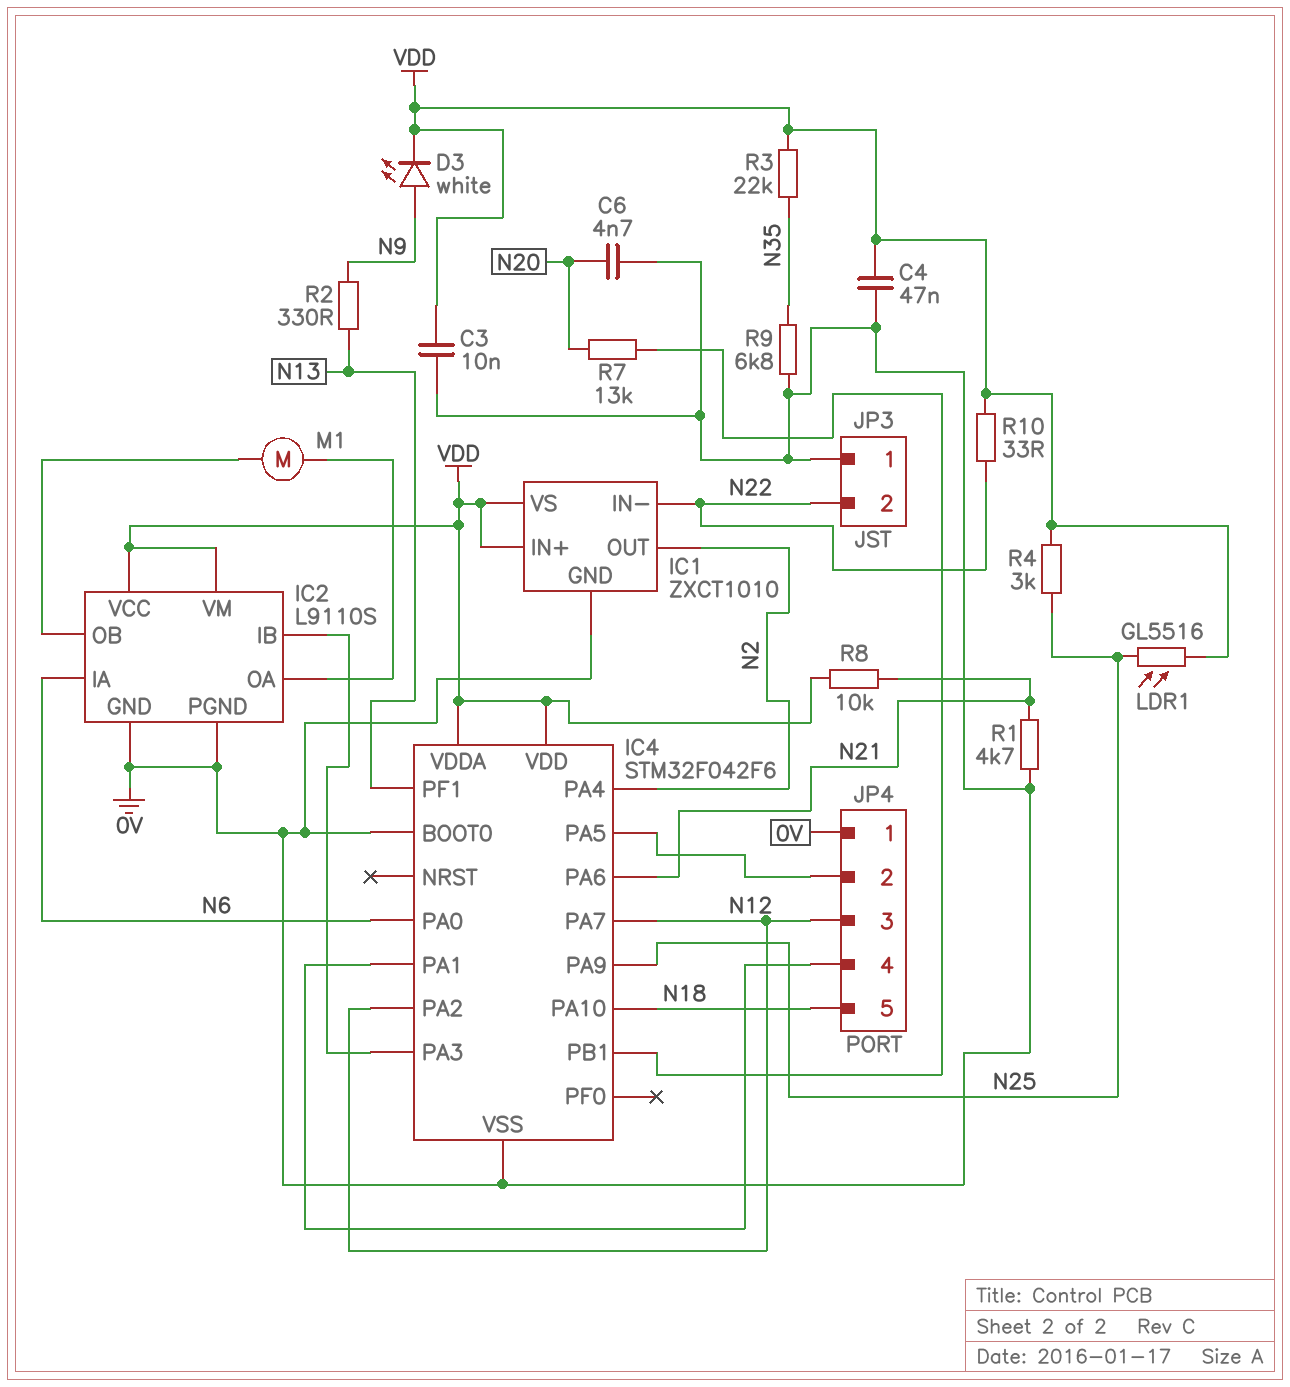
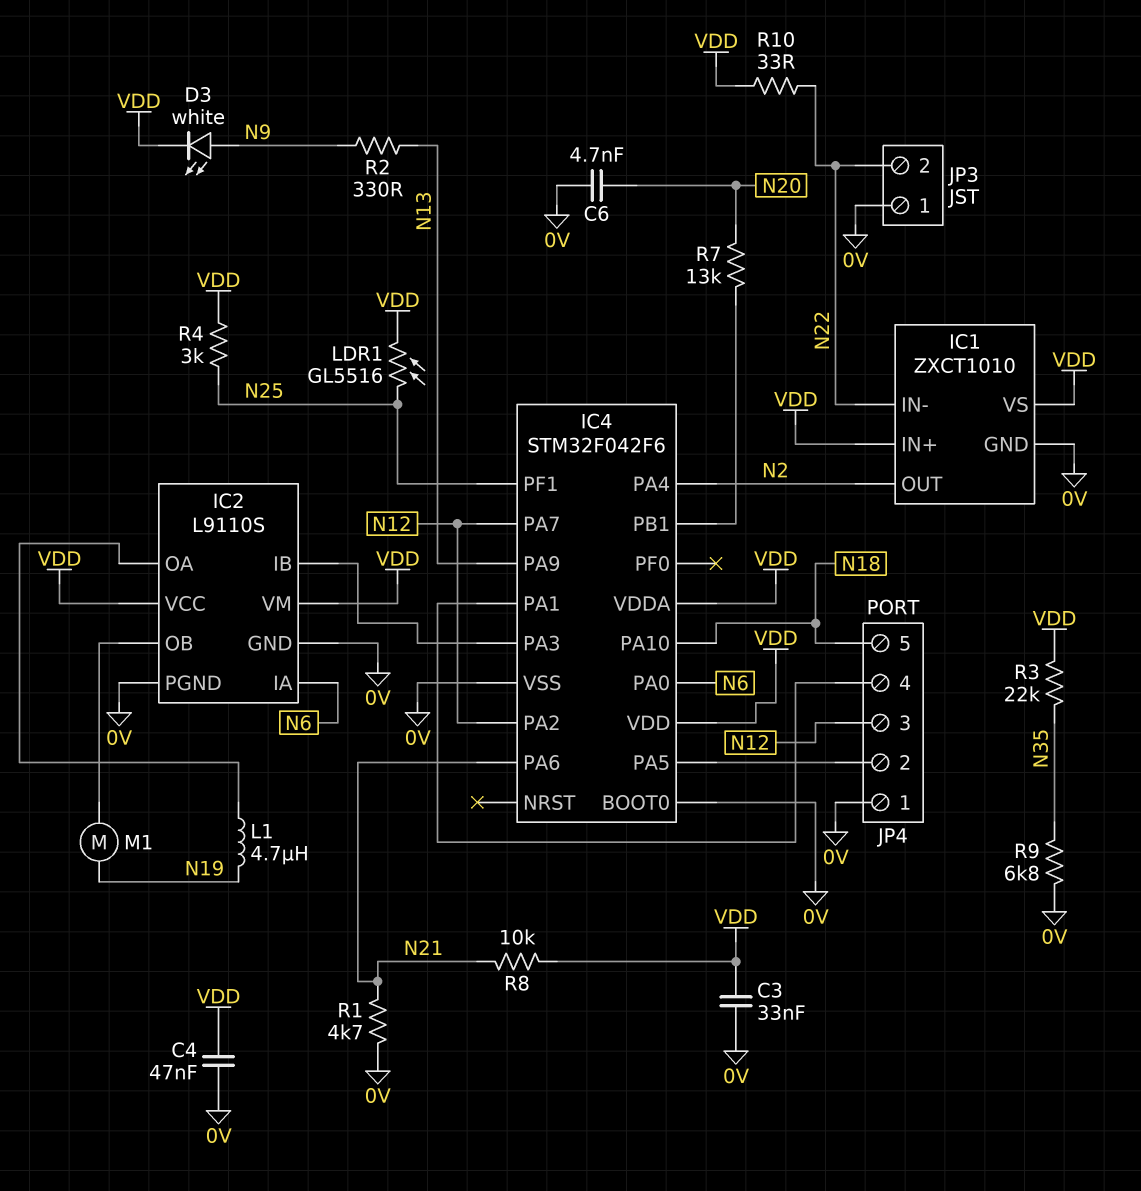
C3: 10nF (0V, VDD) -> 33nF (0V, VDD)
IC4 pin PA9: N25 -> N13
IC4 pin PF1: N13 -> N25
L1: none -> 4.7uH (IC2/OA, N19)
M1: motor (IC2/OA, IC2/OB) -> motor (IC2/OB, N19)

